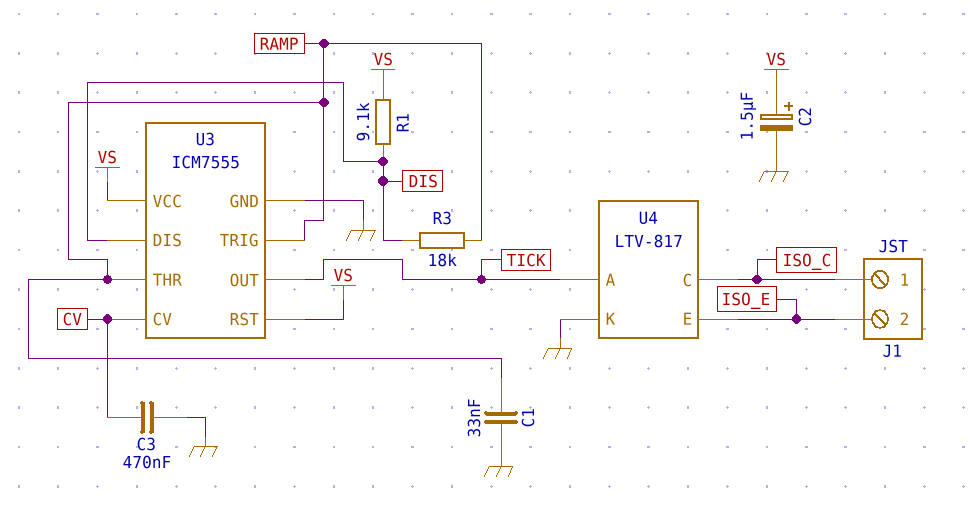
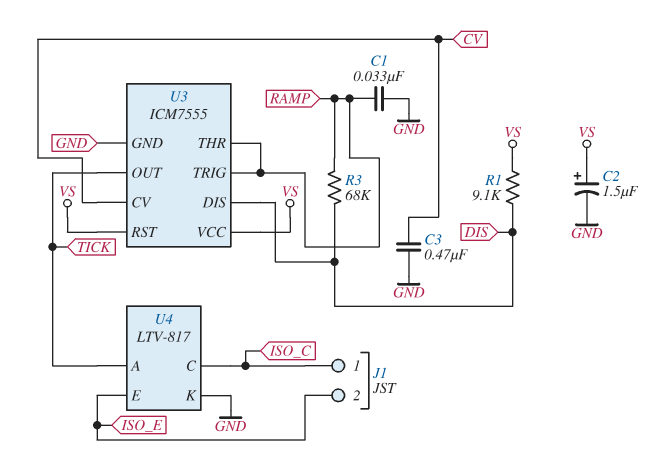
R3: 18k (DIS, RAMP) -> 68k (DIS, RAMP)

